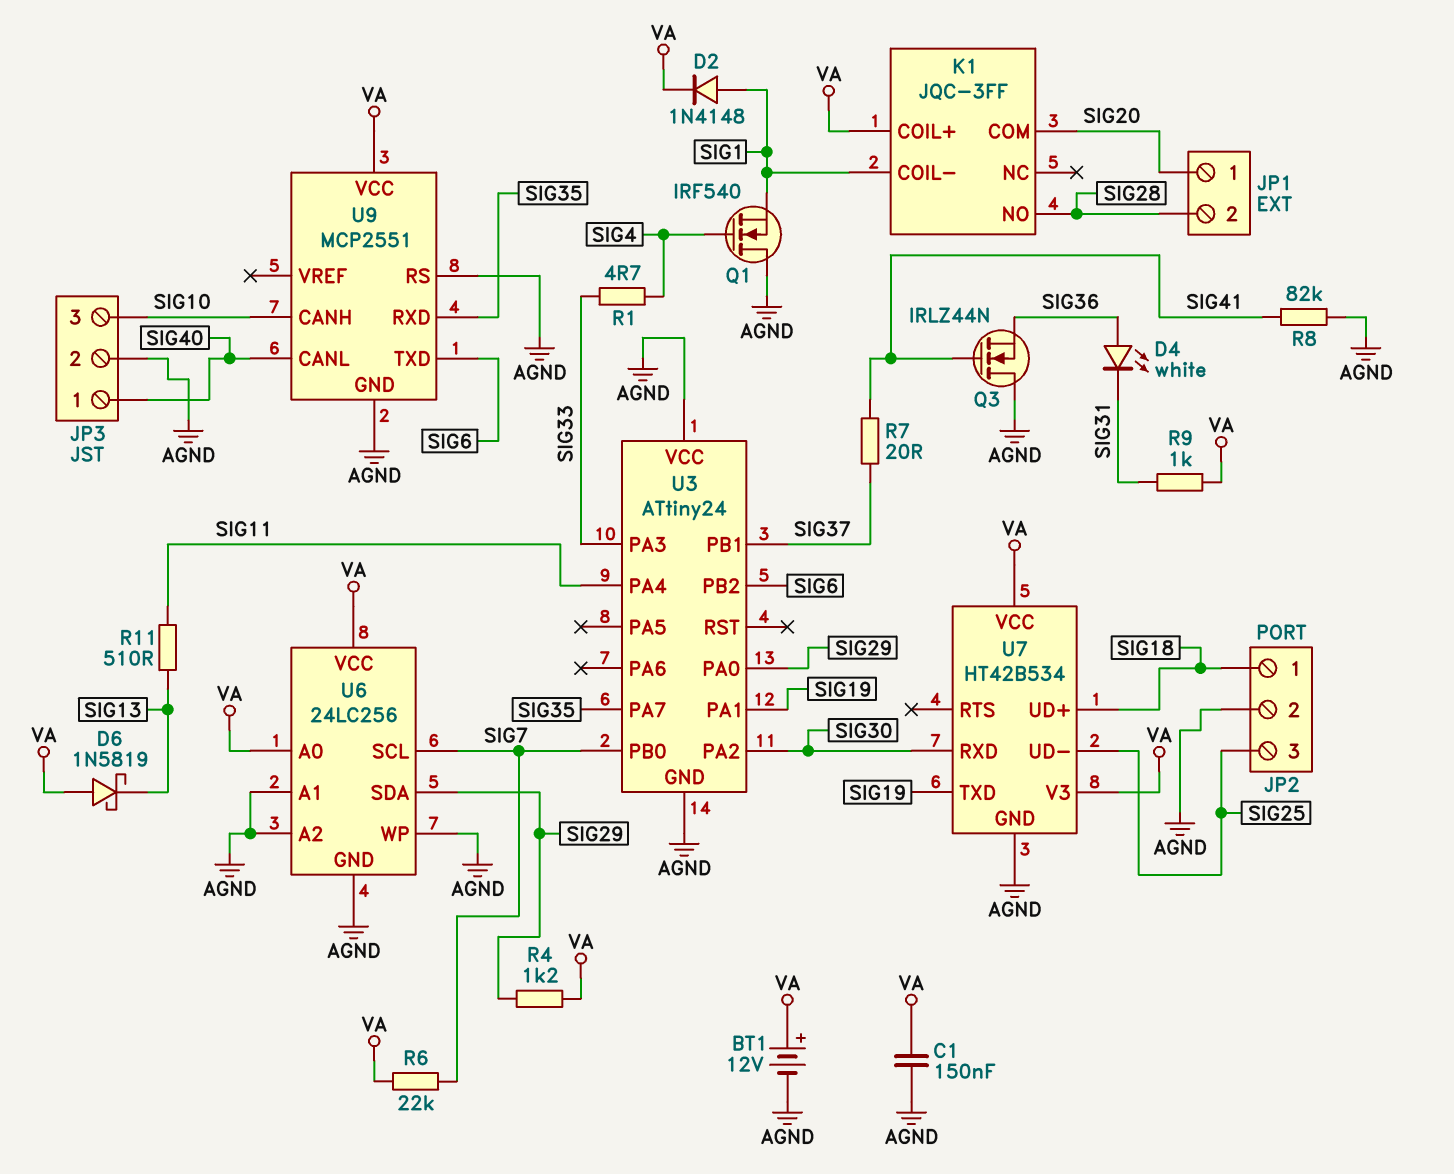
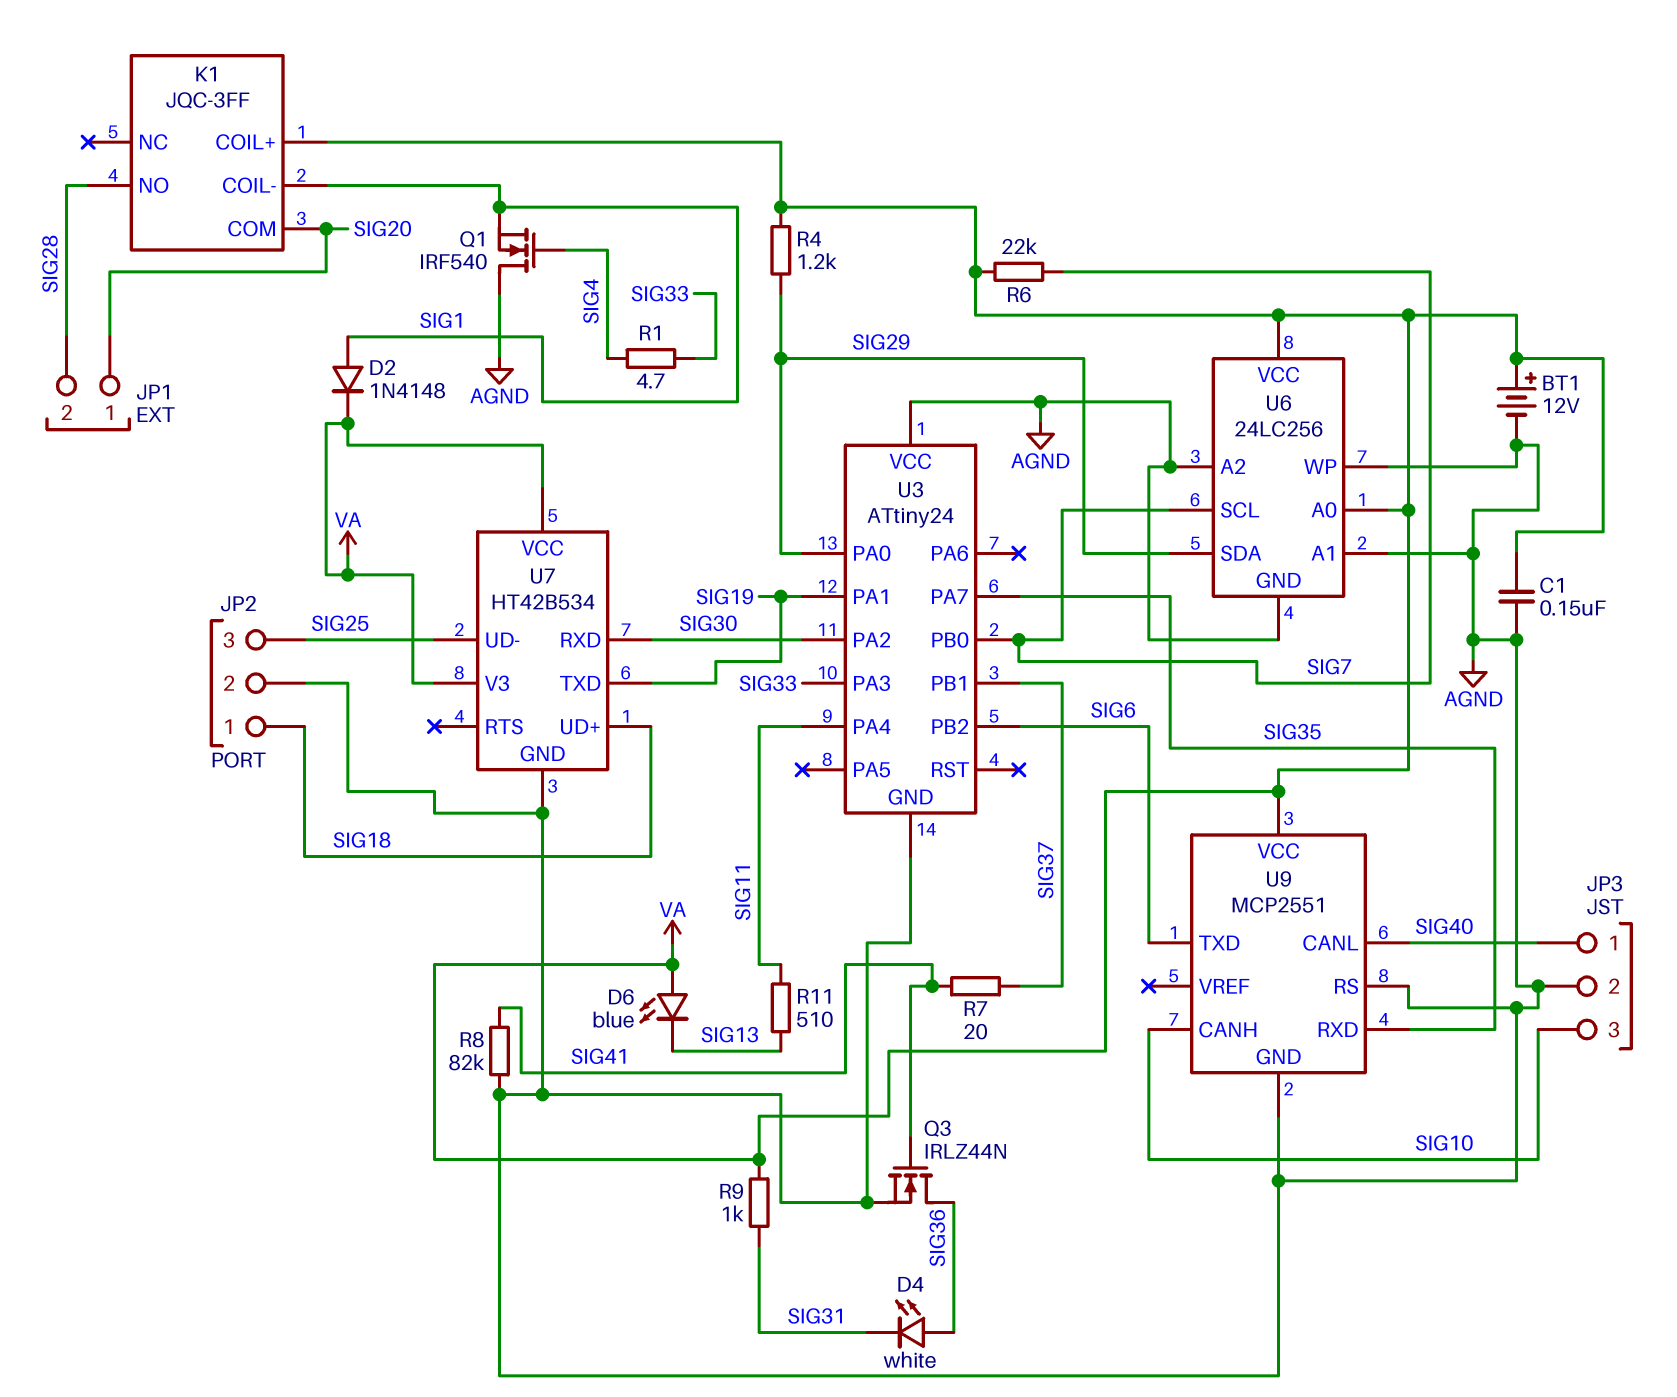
D6: schottky 1N5819 (A VA, K SIG13) -> LED blue (A VA, K SIG13)
Q3: NMOS IRLZ44N (G SIG41, D AGND, S SIG36) -> NMOS IRLZ44N (G SIG41, D SIG36, S AGND)

